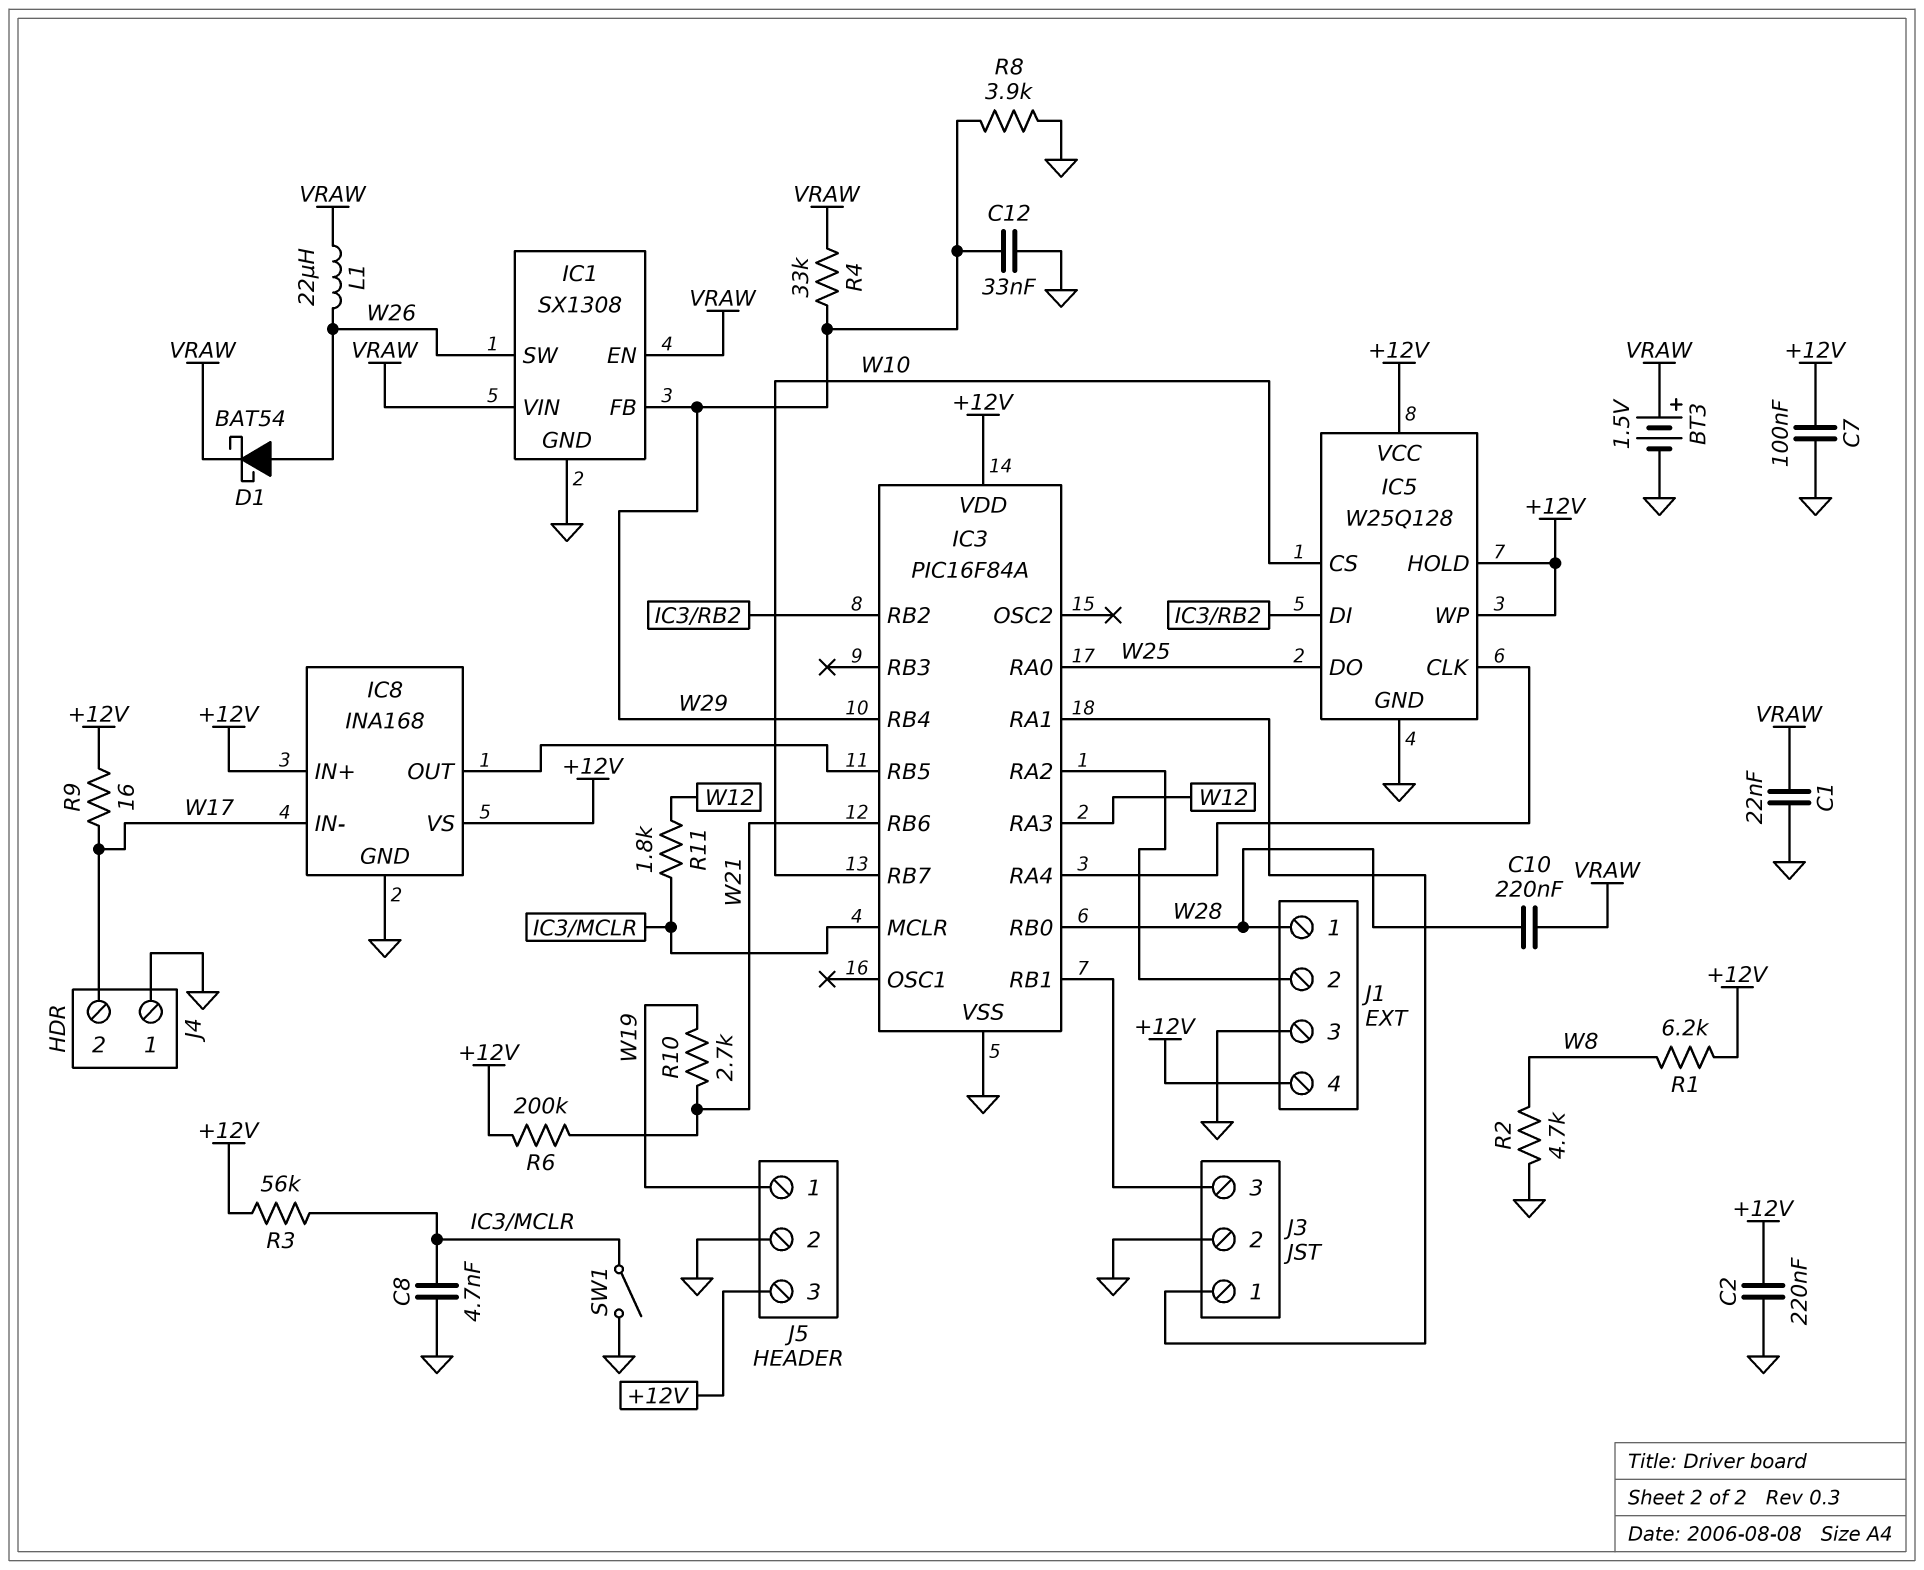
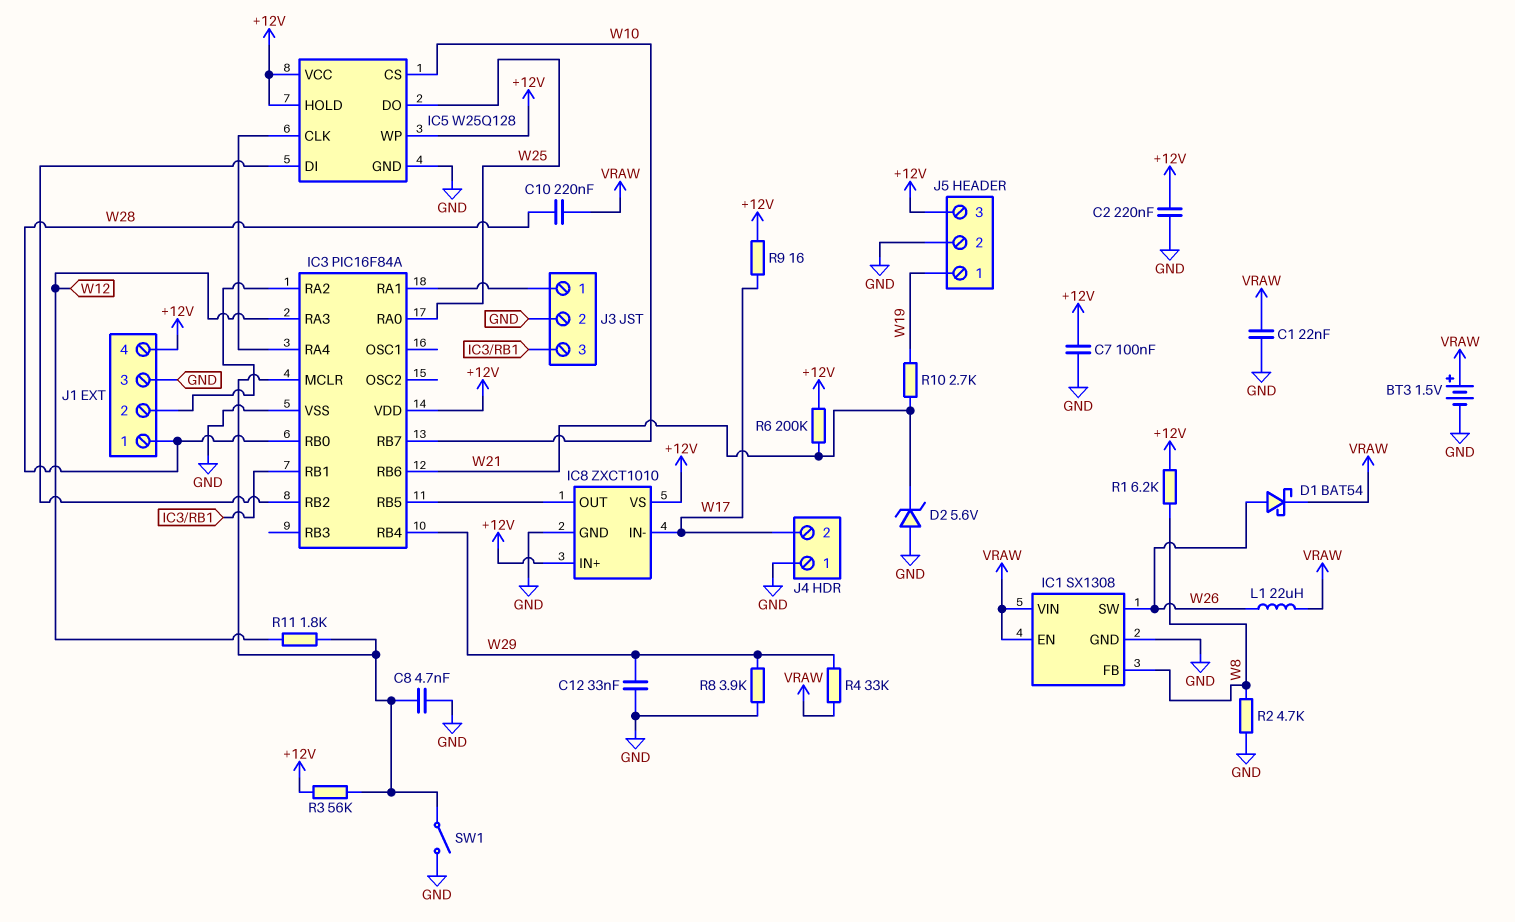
D2: none -> zener 5.6V (A GND, K W21)
IC1 pin FB: W29 -> W8
IC8: INA168 -> ZXCT1010

